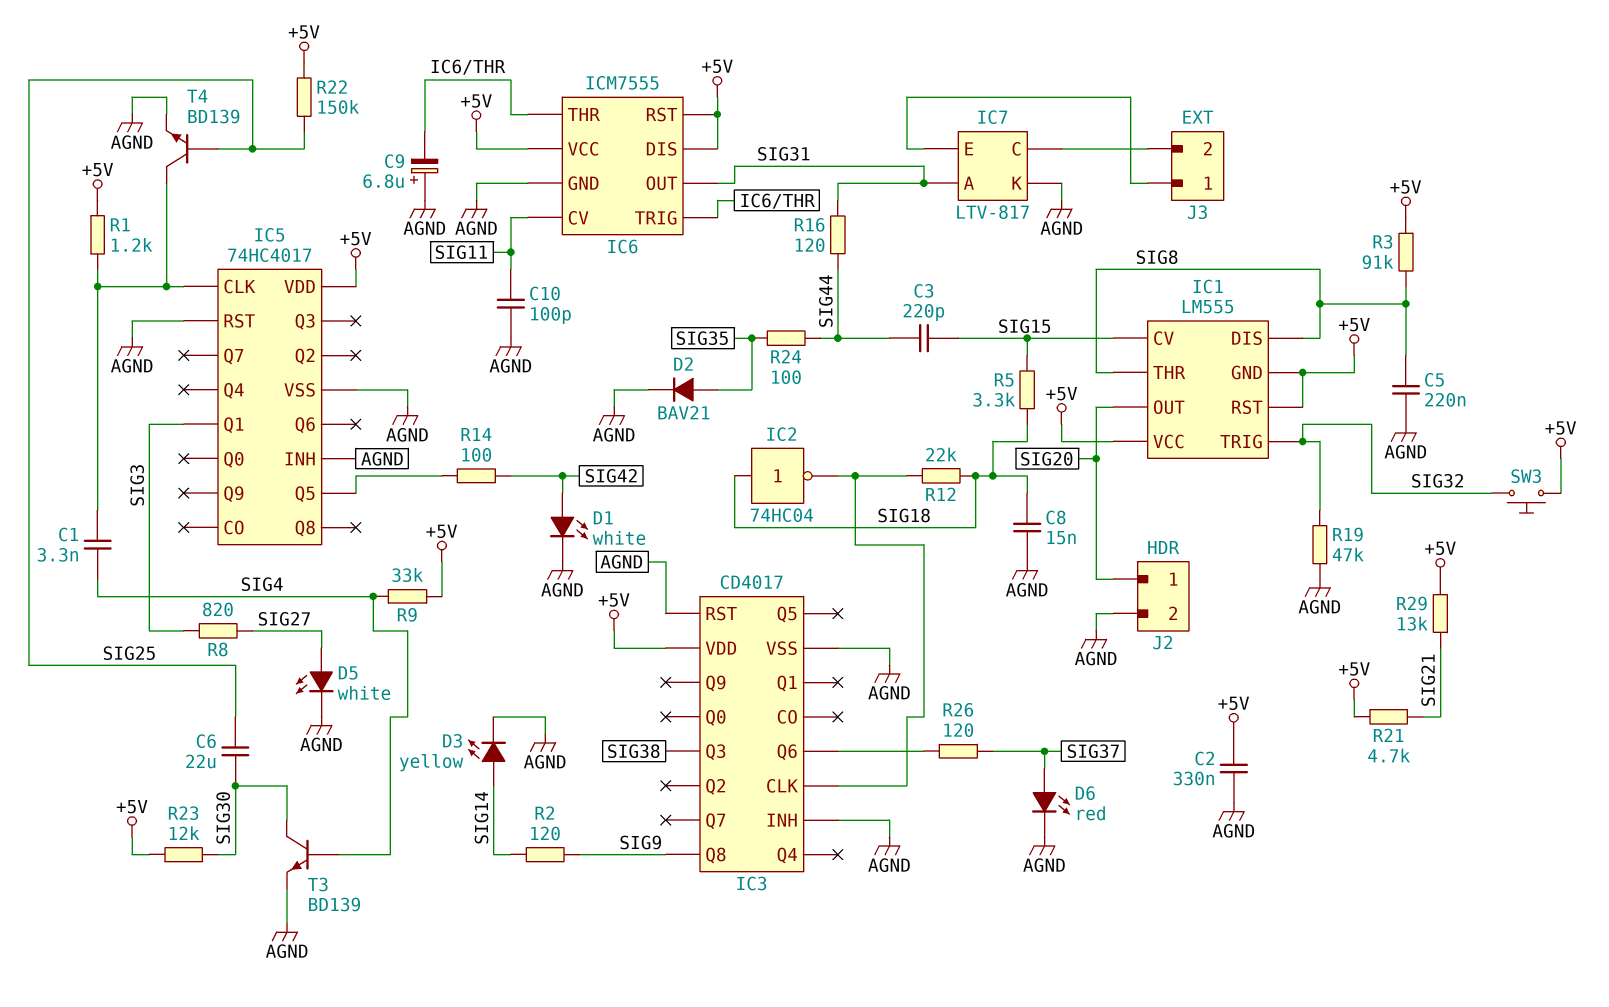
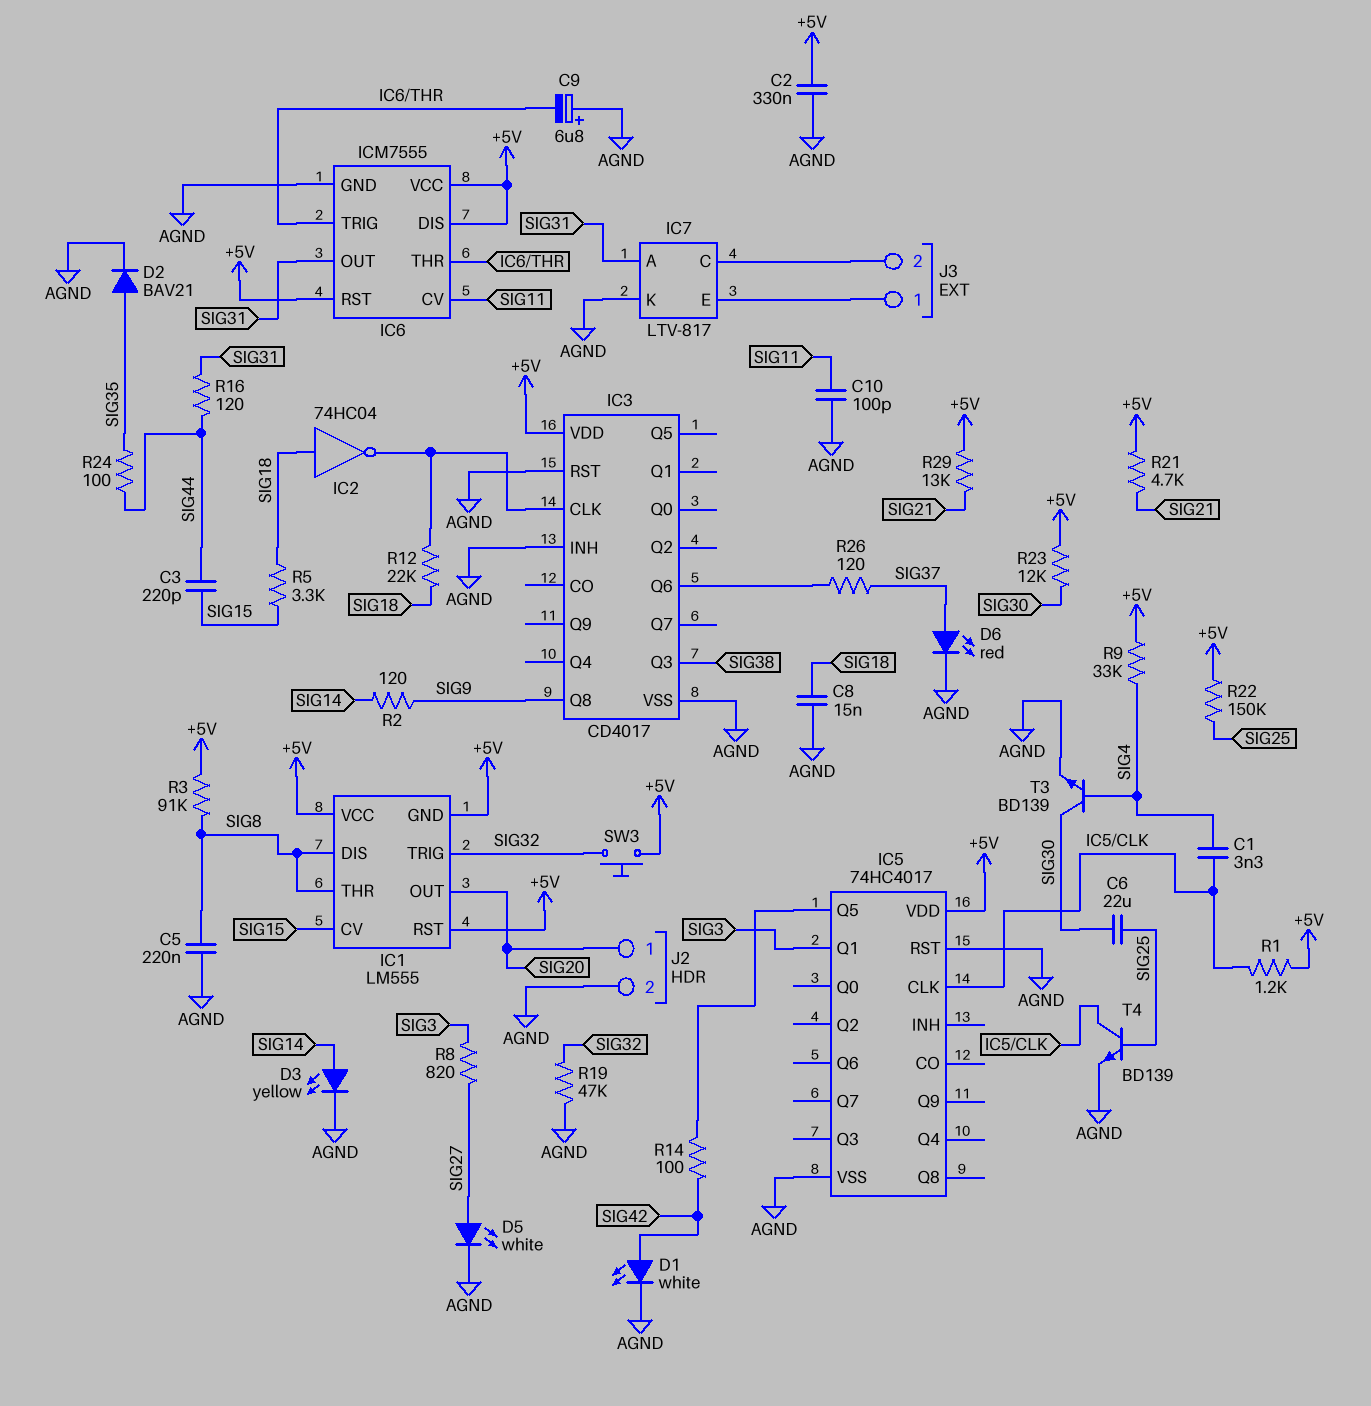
IC5 pin INH: AGND -> none

